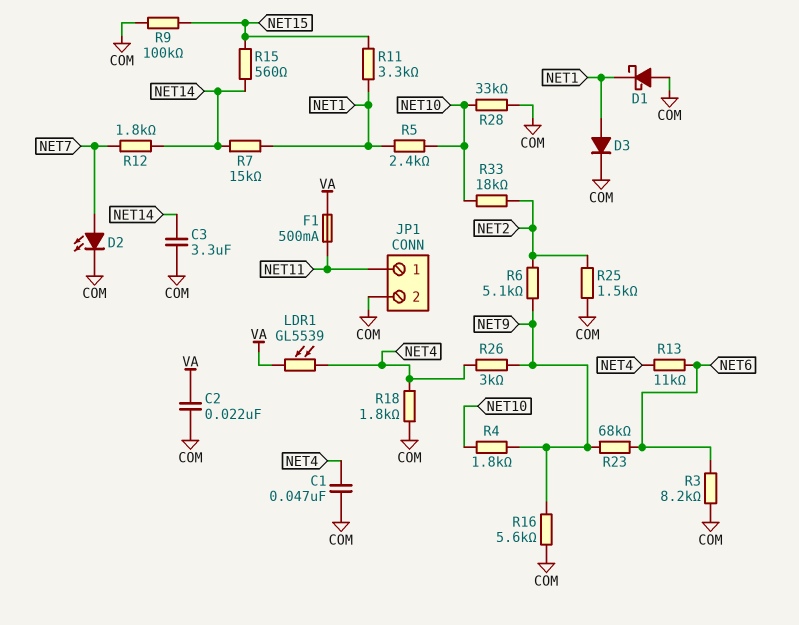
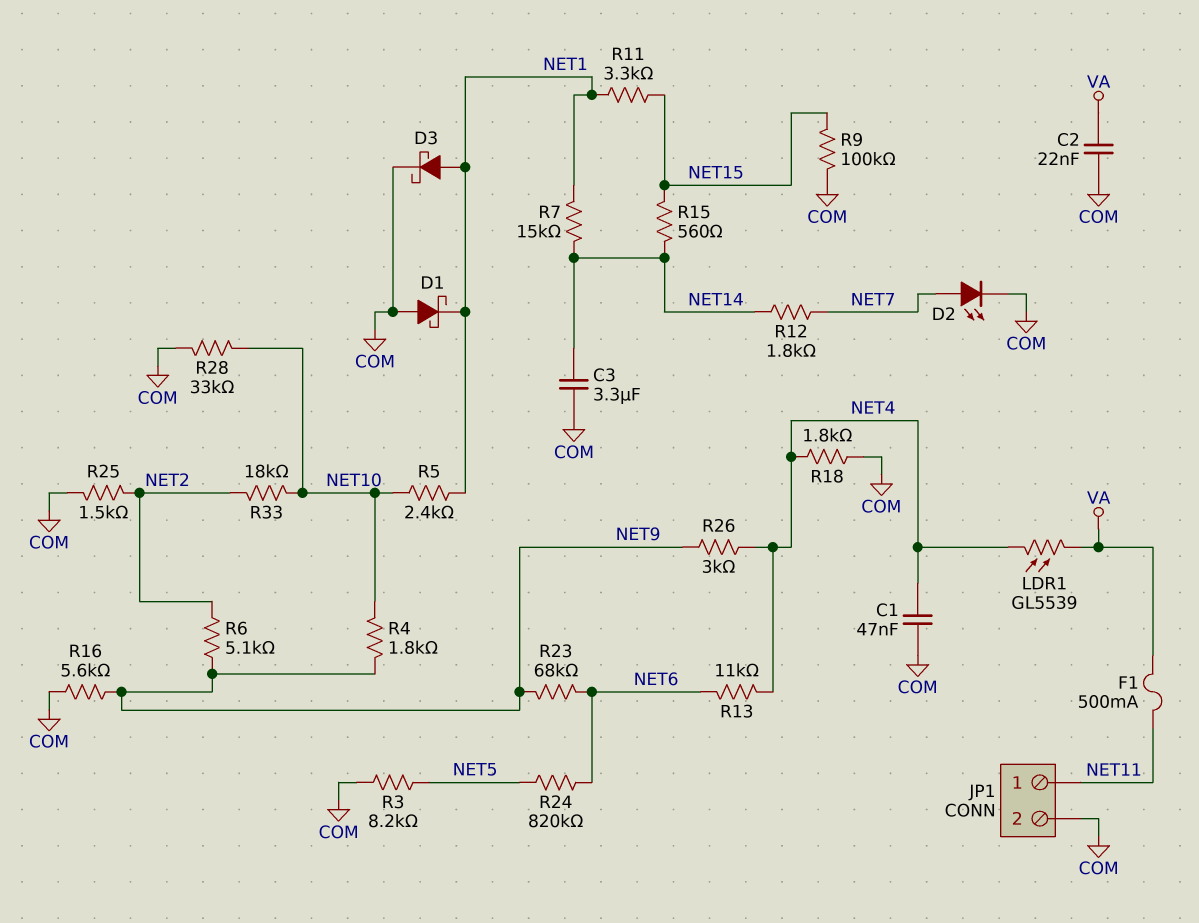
D3: diode (A NET1, K COM) -> schottky (A NET1, K COM)
R3: 8.2k (COM, NET6) -> 8.2k (COM, NET5)
R24: none -> 820k (NET5, NET6)

